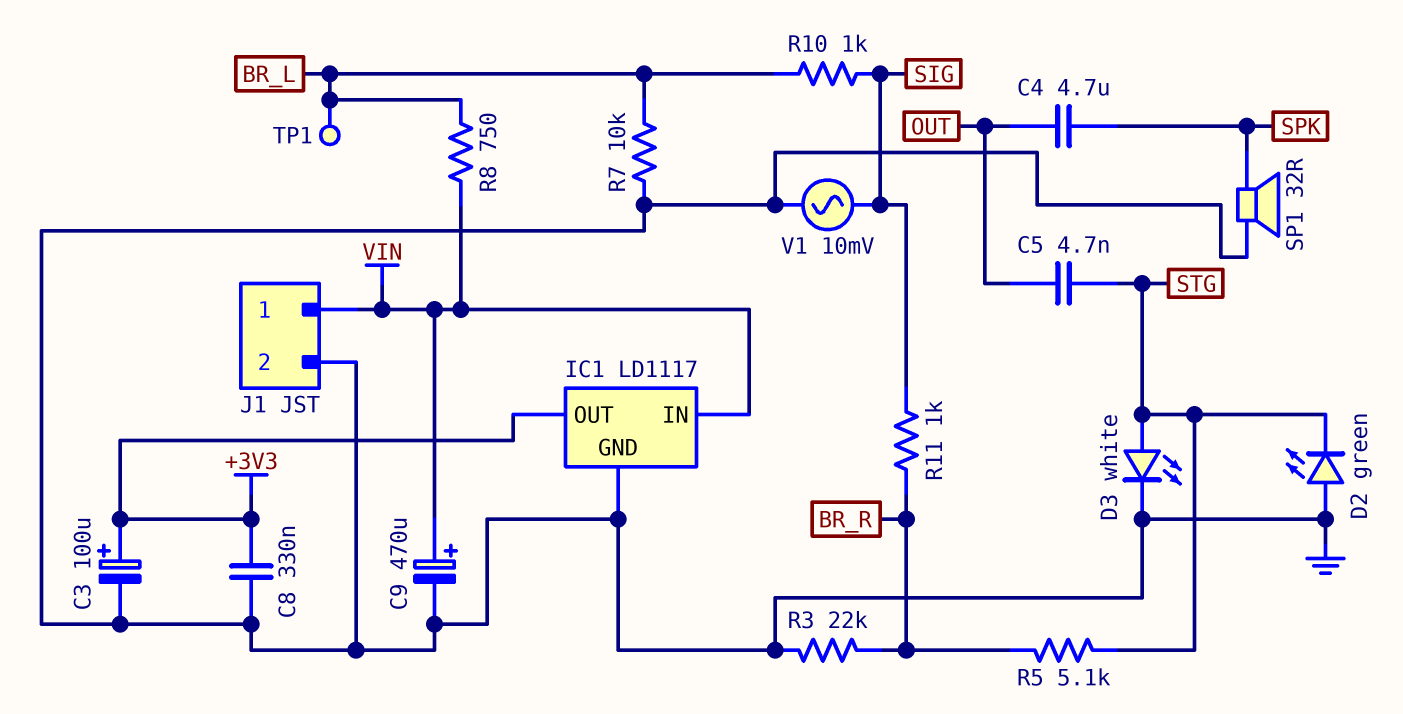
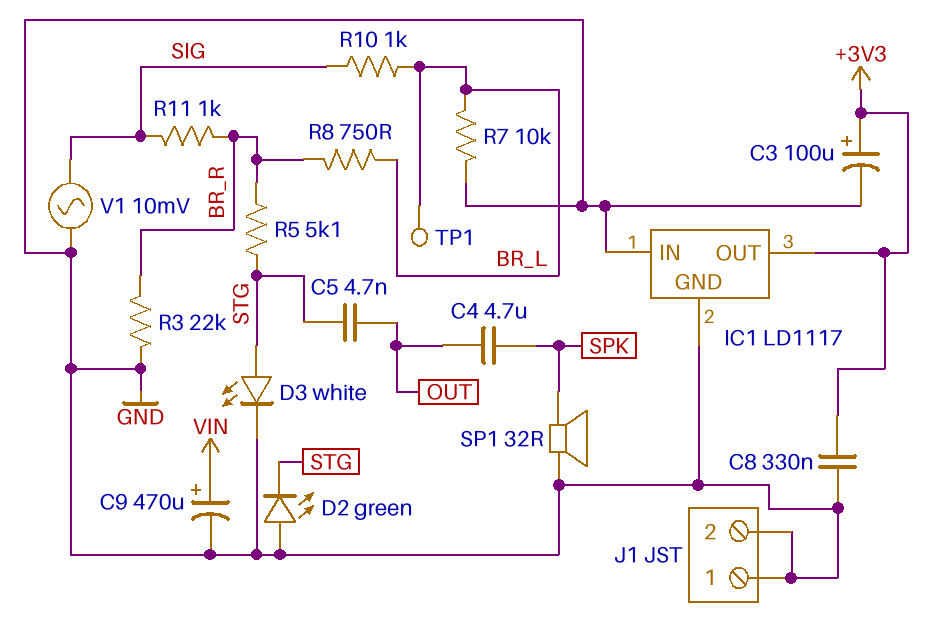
IC1 pin IN: VIN -> GND
J1 pin 1: VIN -> GND
R8: 750 (BR_L, VIN) -> 750 (BR_L, BR_R)

